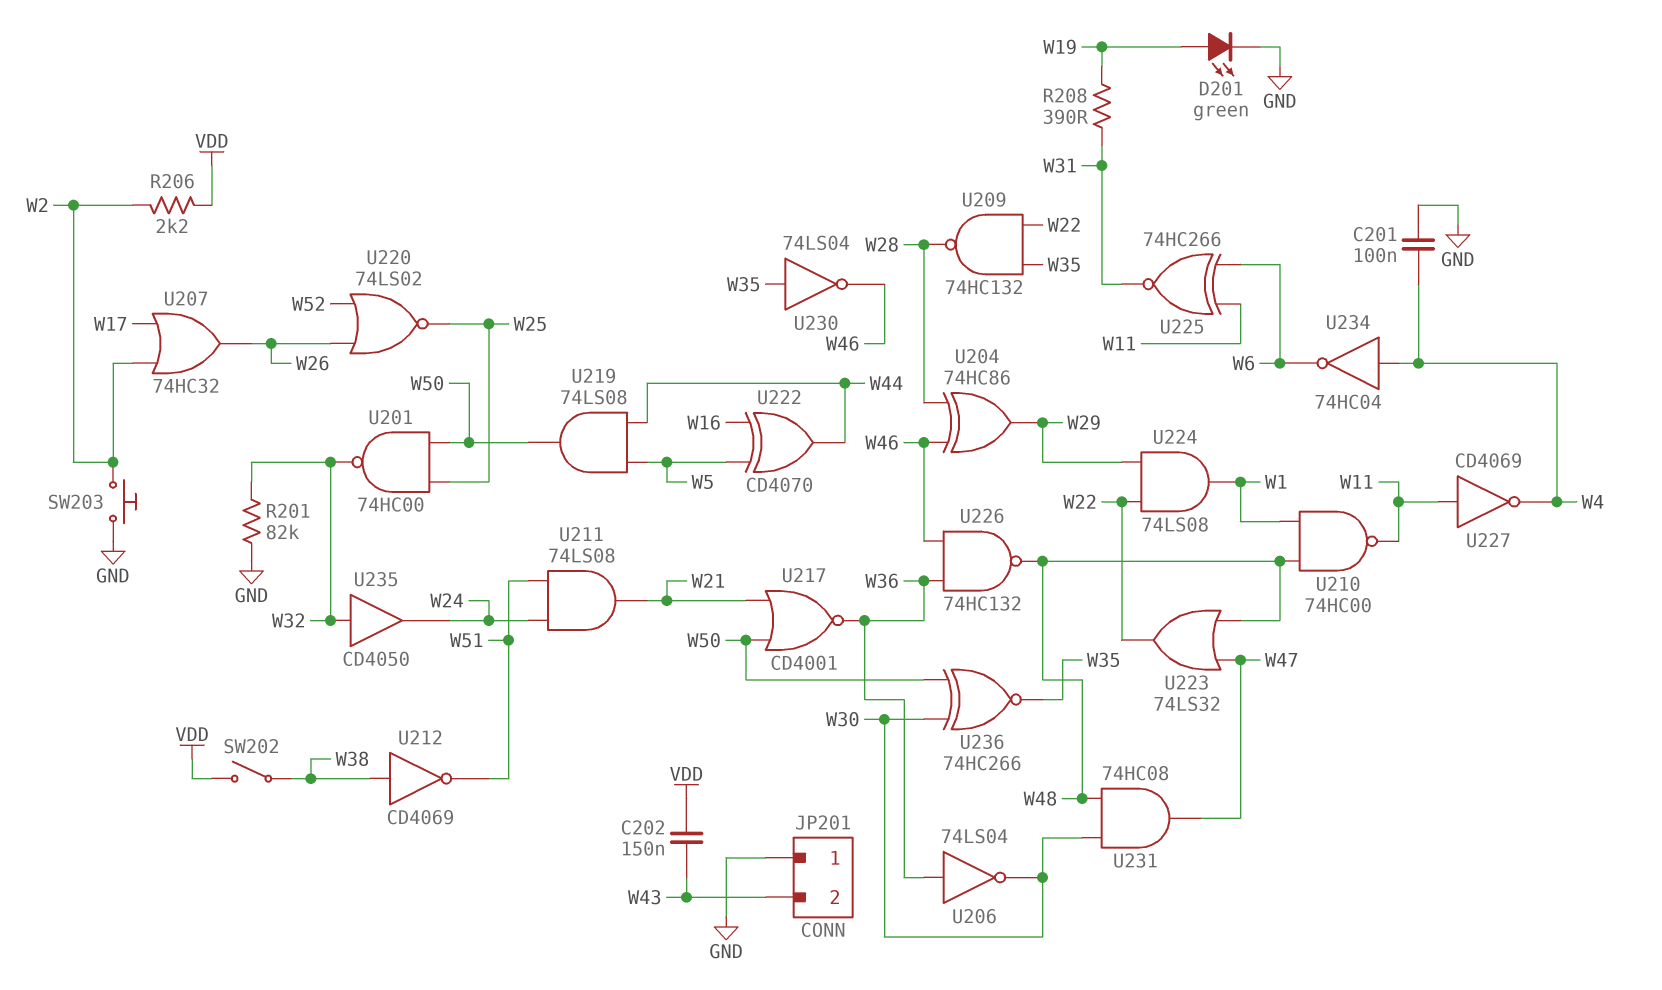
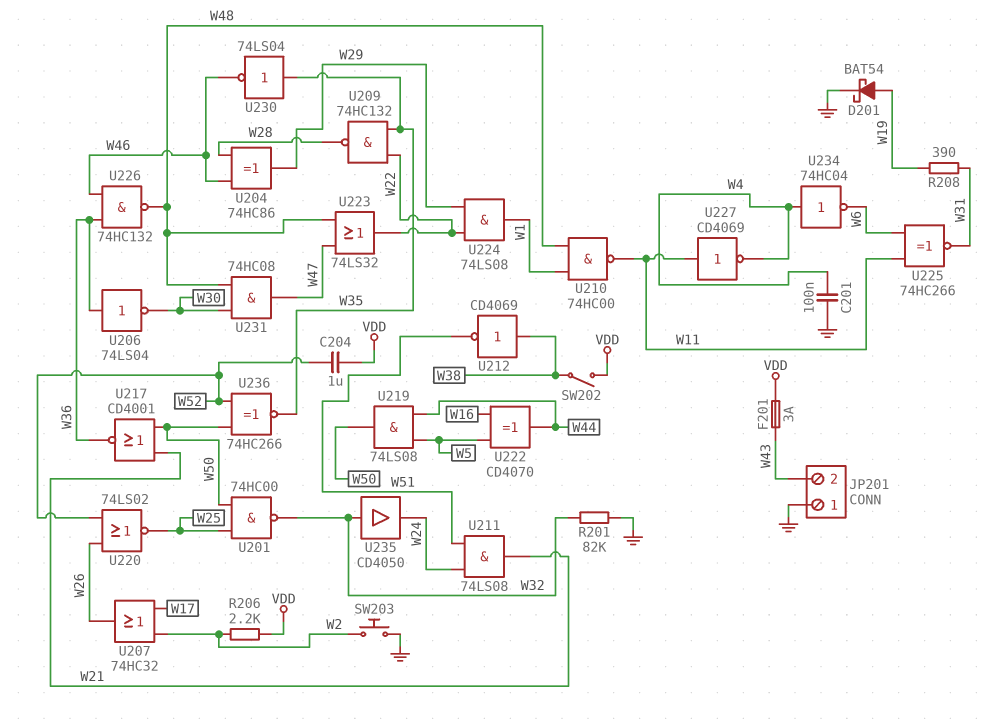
C202: 150nF (VDD, W43) -> none
C204: none -> 1uF (VDD, W52)
D201: LED green (A W19, K GND) -> schottky BAT54 (A W19, K GND)
F201: none -> 3A (VDD, W43)
U236: XNOR 74HC266 (in W30, in W50, out W35) -> XNOR 74HC266 (in W50, in W52, out W35)

